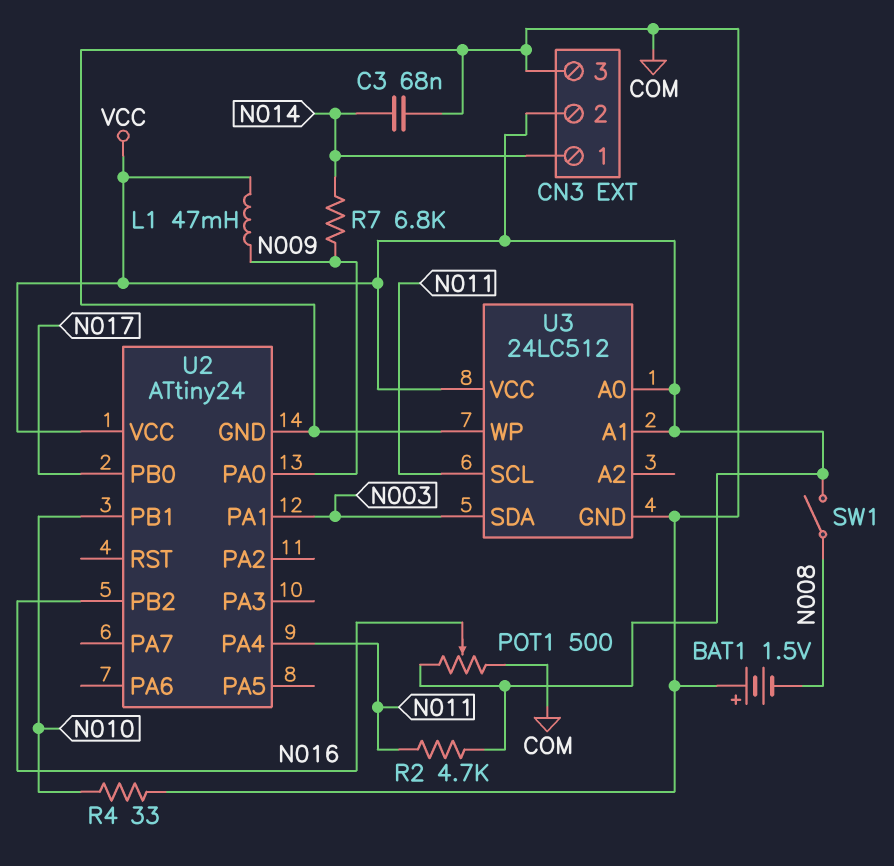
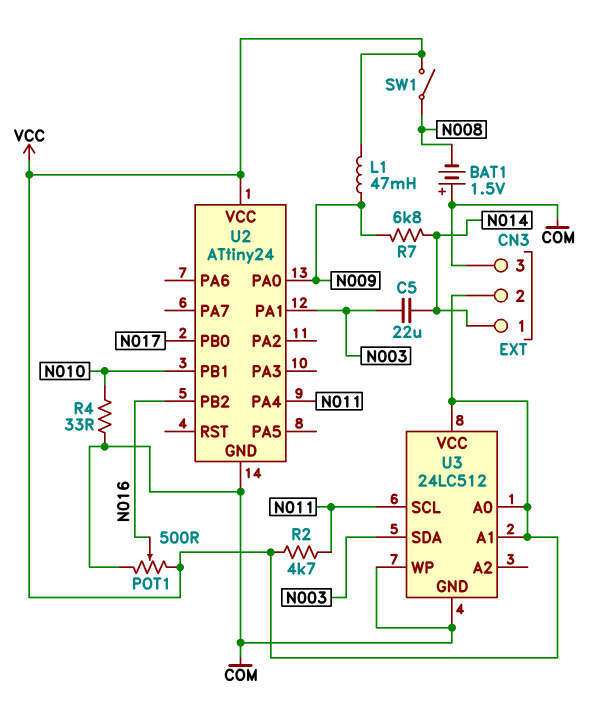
C3: 68nF (COM, N014) -> none
C5: none -> 22uF (N003, N014)

